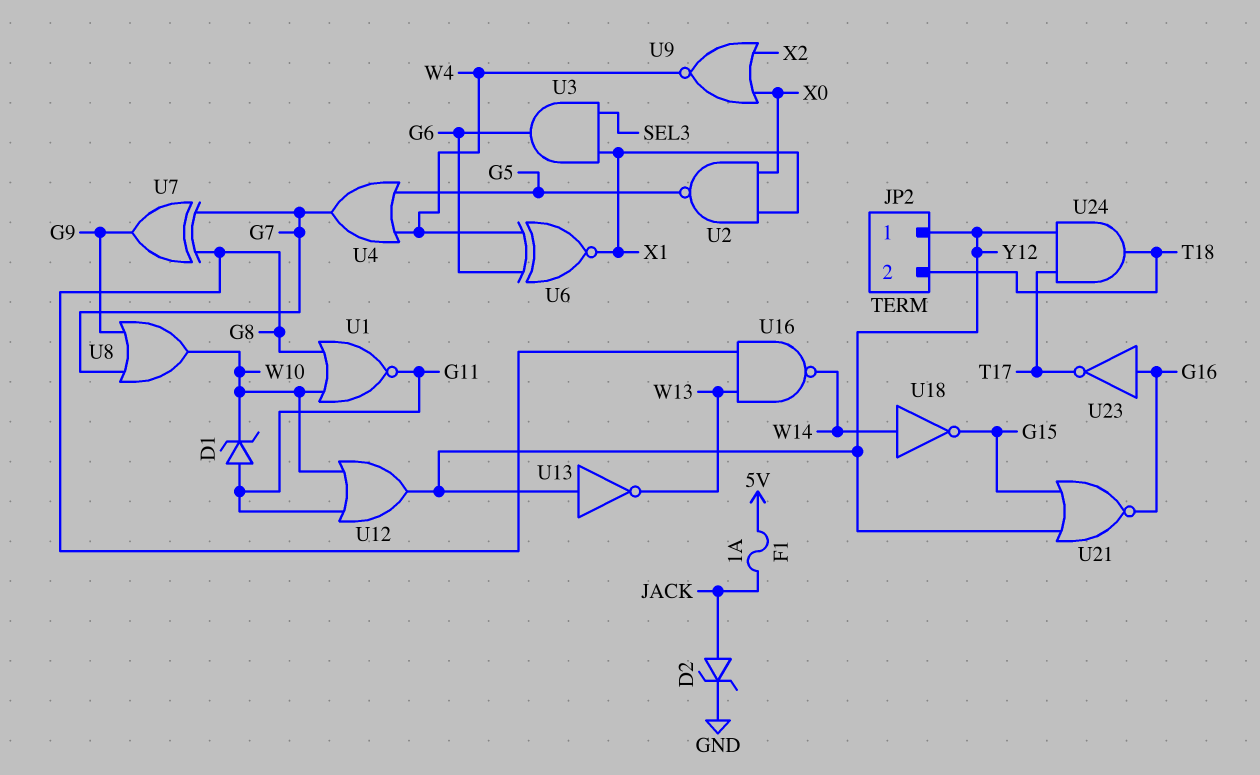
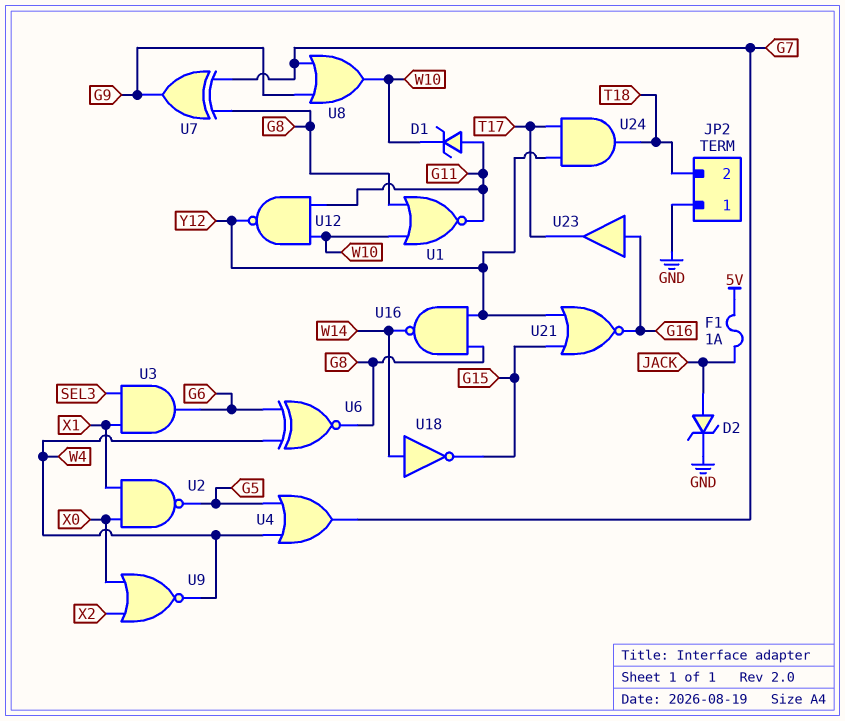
JP2 pin 1: Y12 -> GND
U6: XNOR (in G6, in W4, out X1) -> XNOR (in G6, in W4, out G8)
U12: OR (in G11, in W10, out Y12) -> NAND (in G11, in W10, out Y12)
U13: NOT (in Y12, out W13) -> none
U16: NAND (in G8, in W13, out W14) -> NAND (in G8, in Y12, out W14)
U23: NOT (in G16, out T17) -> buffer (in G16, out T17)

